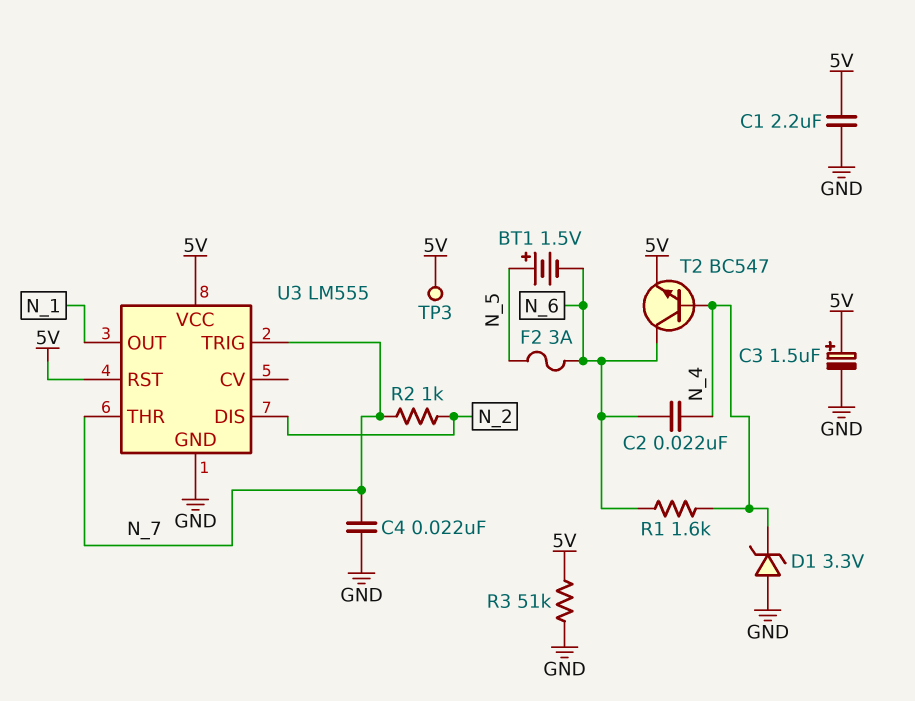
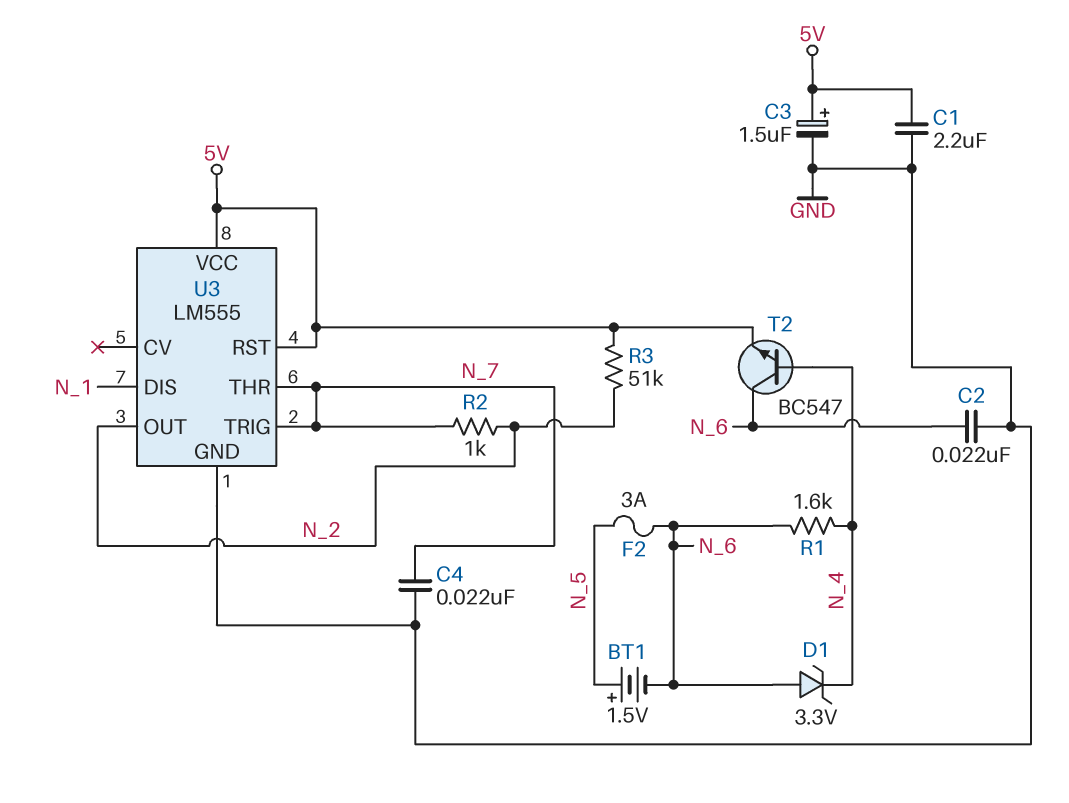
C2: 22nF (N_4, N_6) -> 22nF (GND, N_6)
D1: zener 3.3V (A GND, K N_4) -> zener 3.3V (A N_6, K N_4)
R3: 51k (5V, GND) -> 51k (5V, N_2)
TP3: test point (5V) -> none
U3 pin DIS: N_2 -> N_1
U3 pin OUT: N_1 -> N_2

